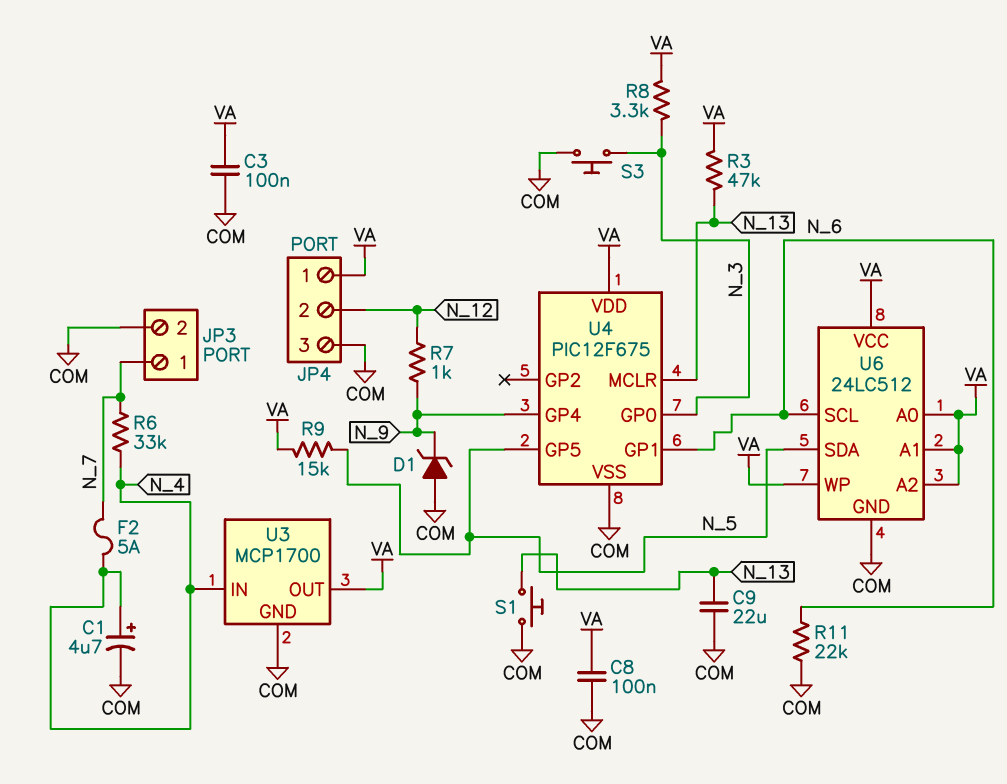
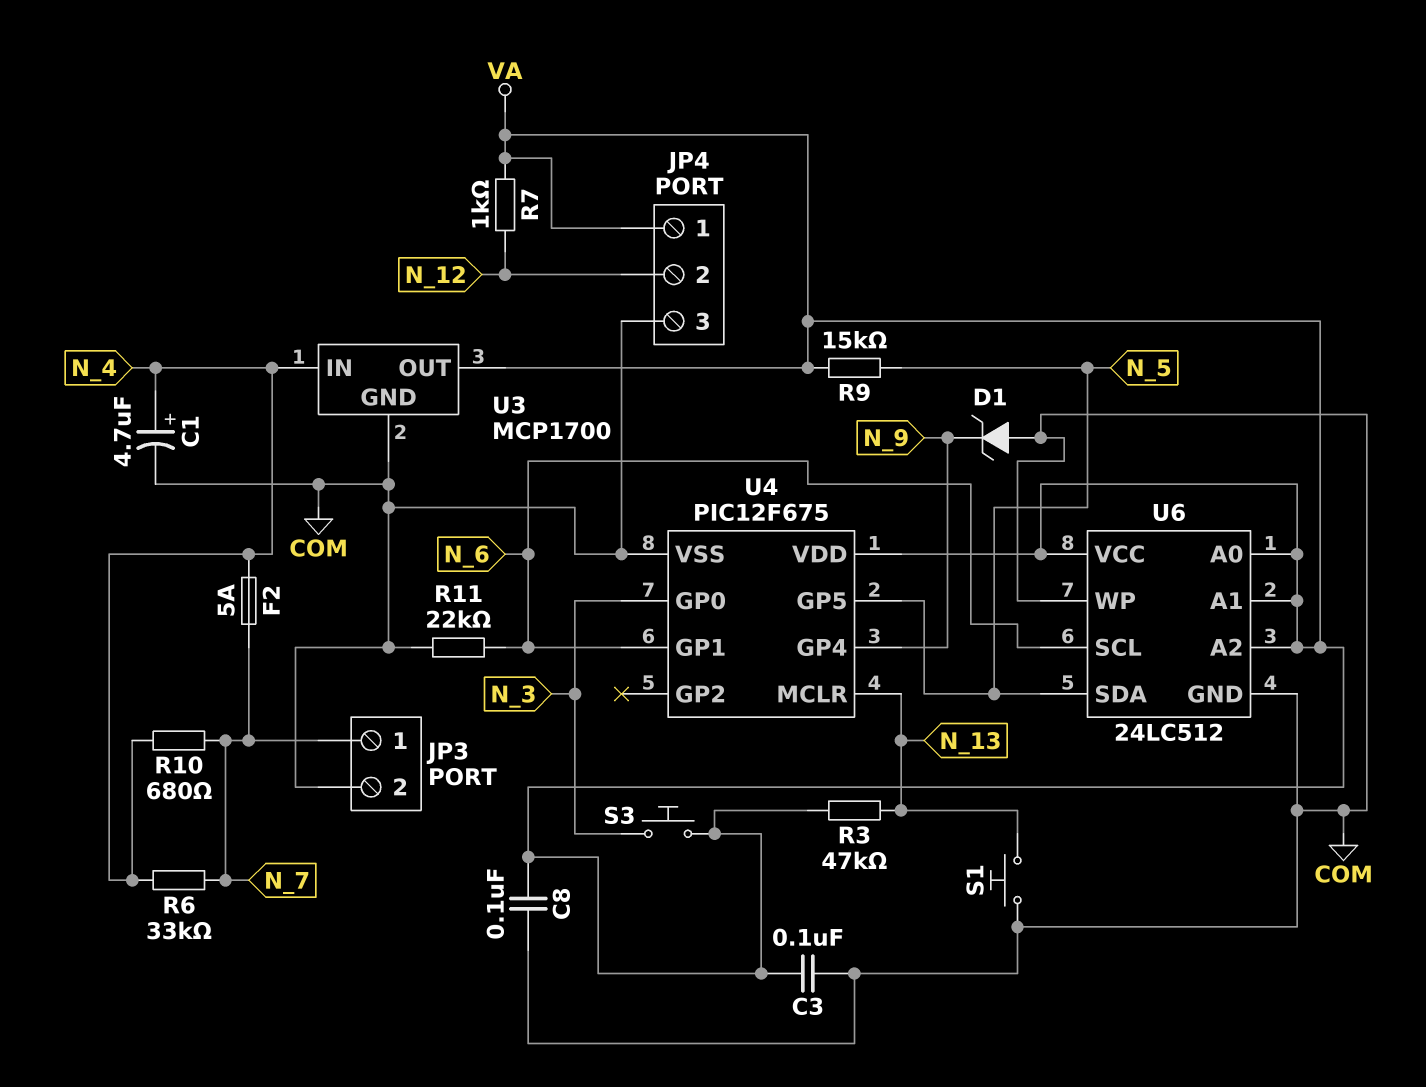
C9: 22uF (COM, N_13) -> none
R7: 1k (N_9, N_12) -> 1k (N_12, VA)
R8: 3.3k (N_3, VA) -> none
R10: none -> 680 (N_4, N_7)
S3: button (COM, N_3) -> button (N_3, VA)
U6 pin WP: VA -> COM

